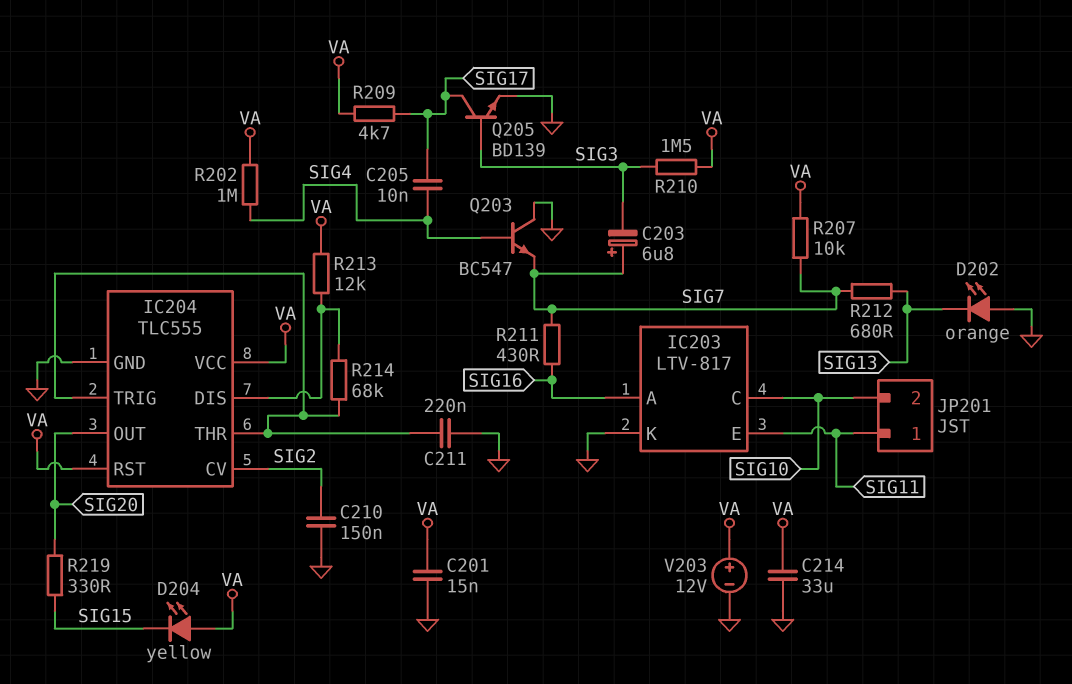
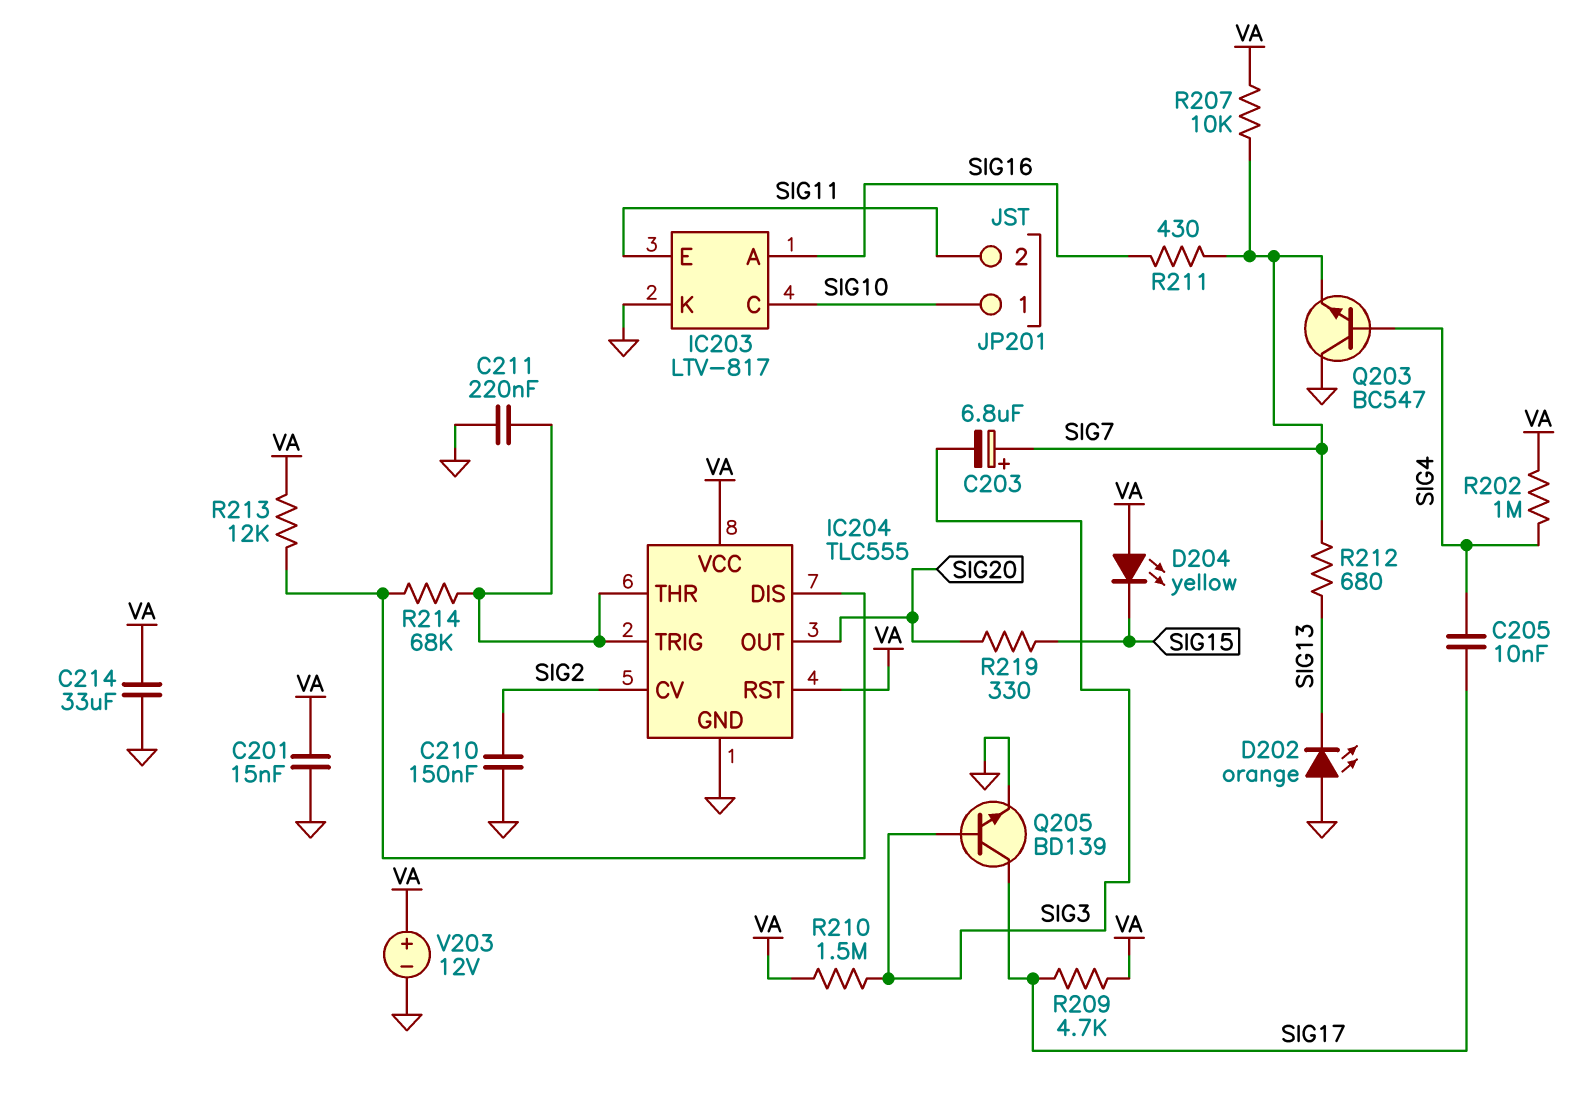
JP201 pin 1: SIG11 -> SIG10
JP201 pin 2: SIG10 -> SIG11

